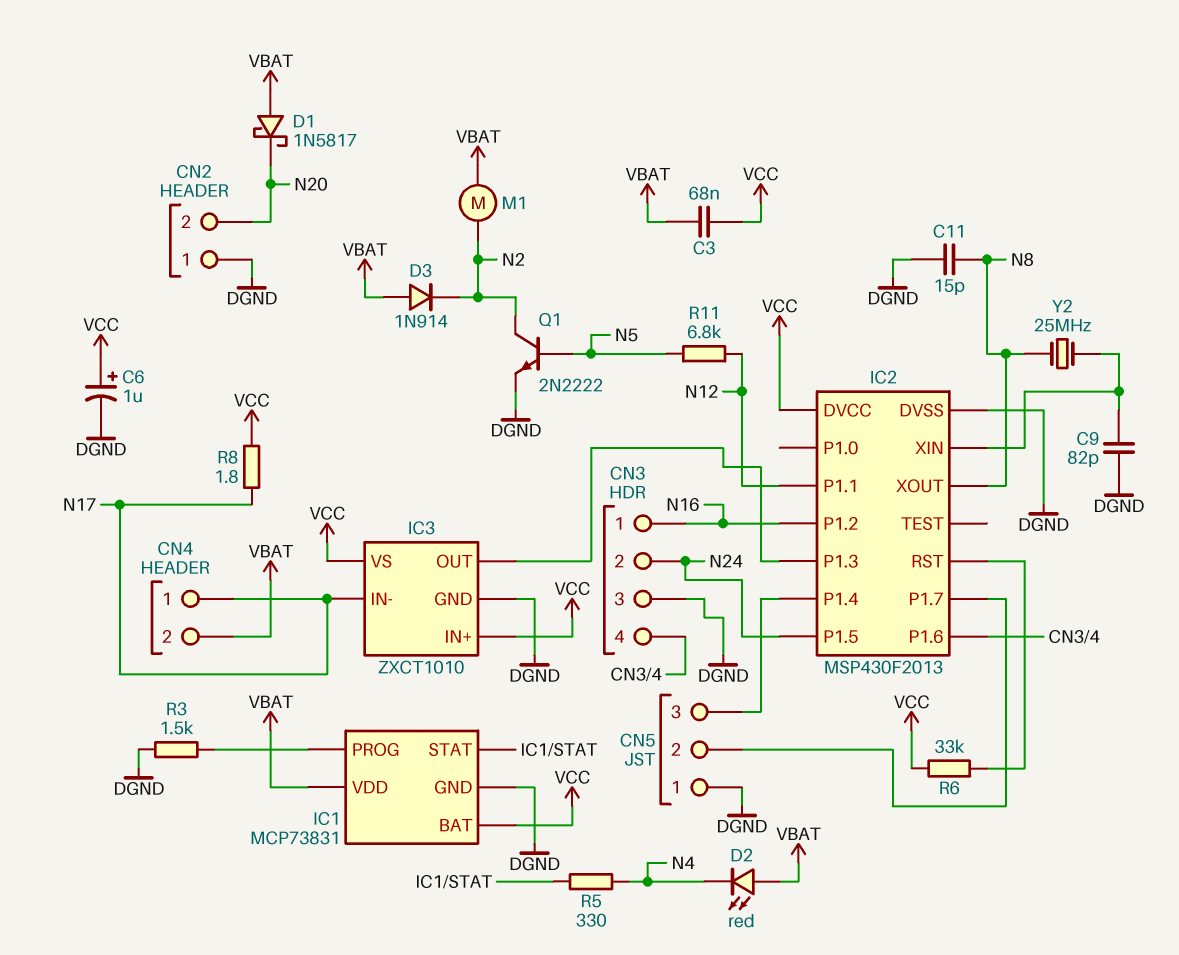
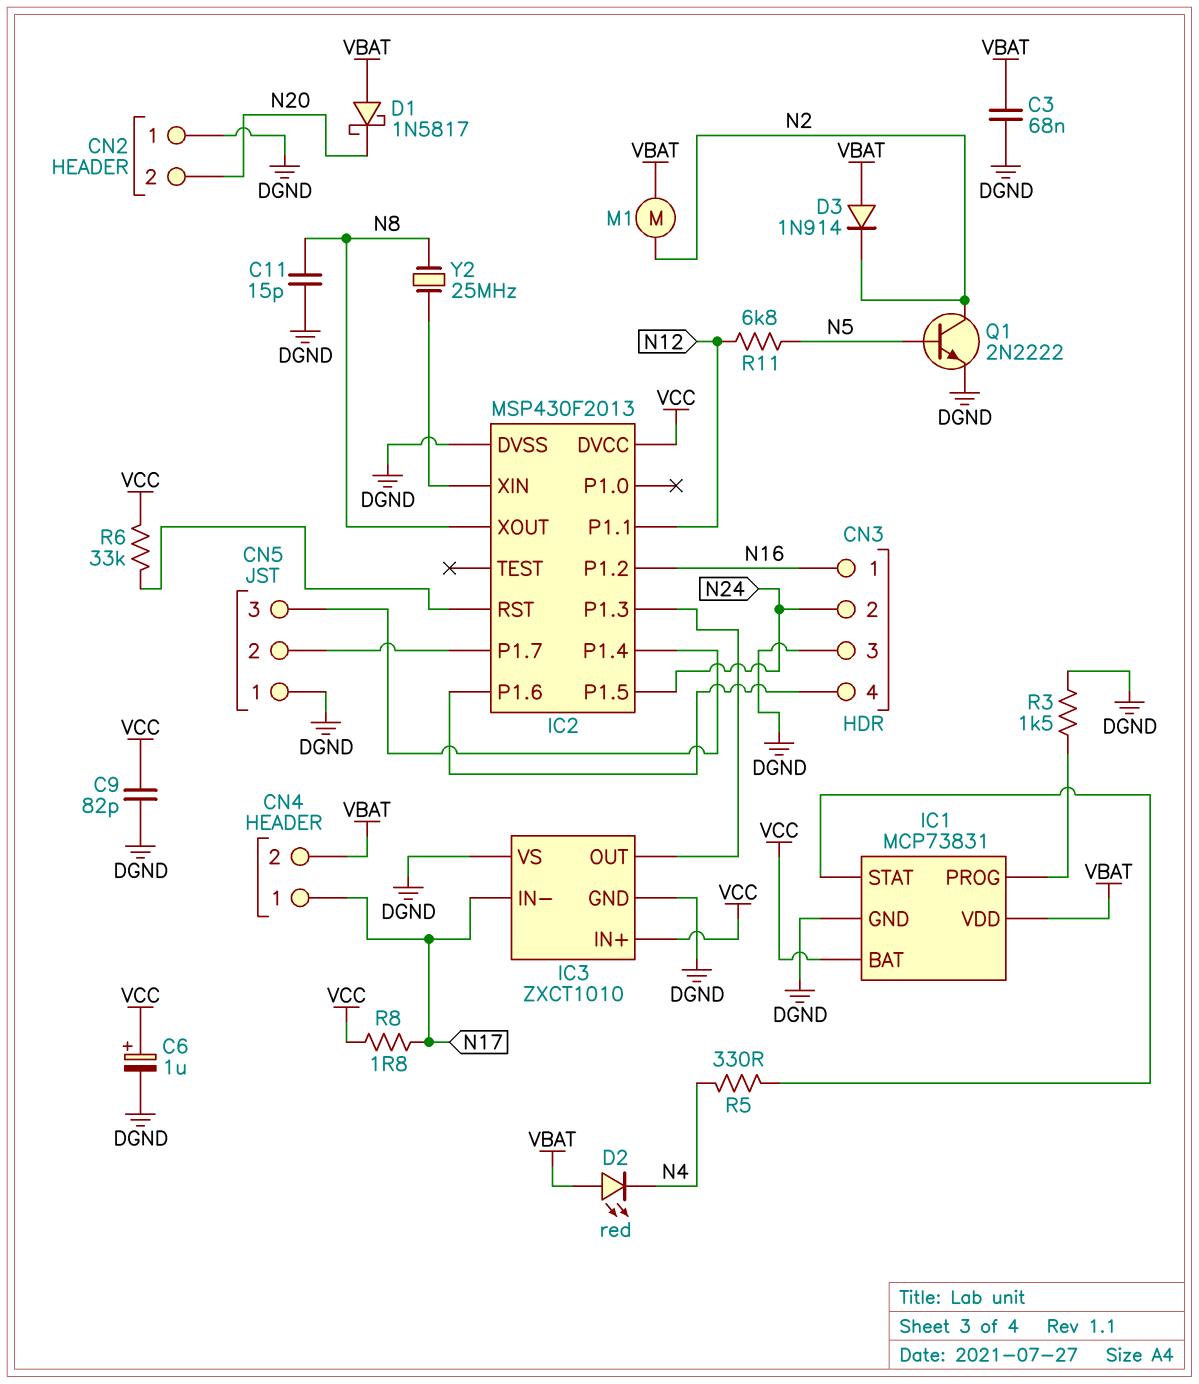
C3: 68nF (VBAT, VCC) -> 68nF (DGND, VBAT)
C9: 82pF (DGND, IC2/XIN) -> 82pF (DGND, VCC)
IC3 pin VS: VCC -> DGND

